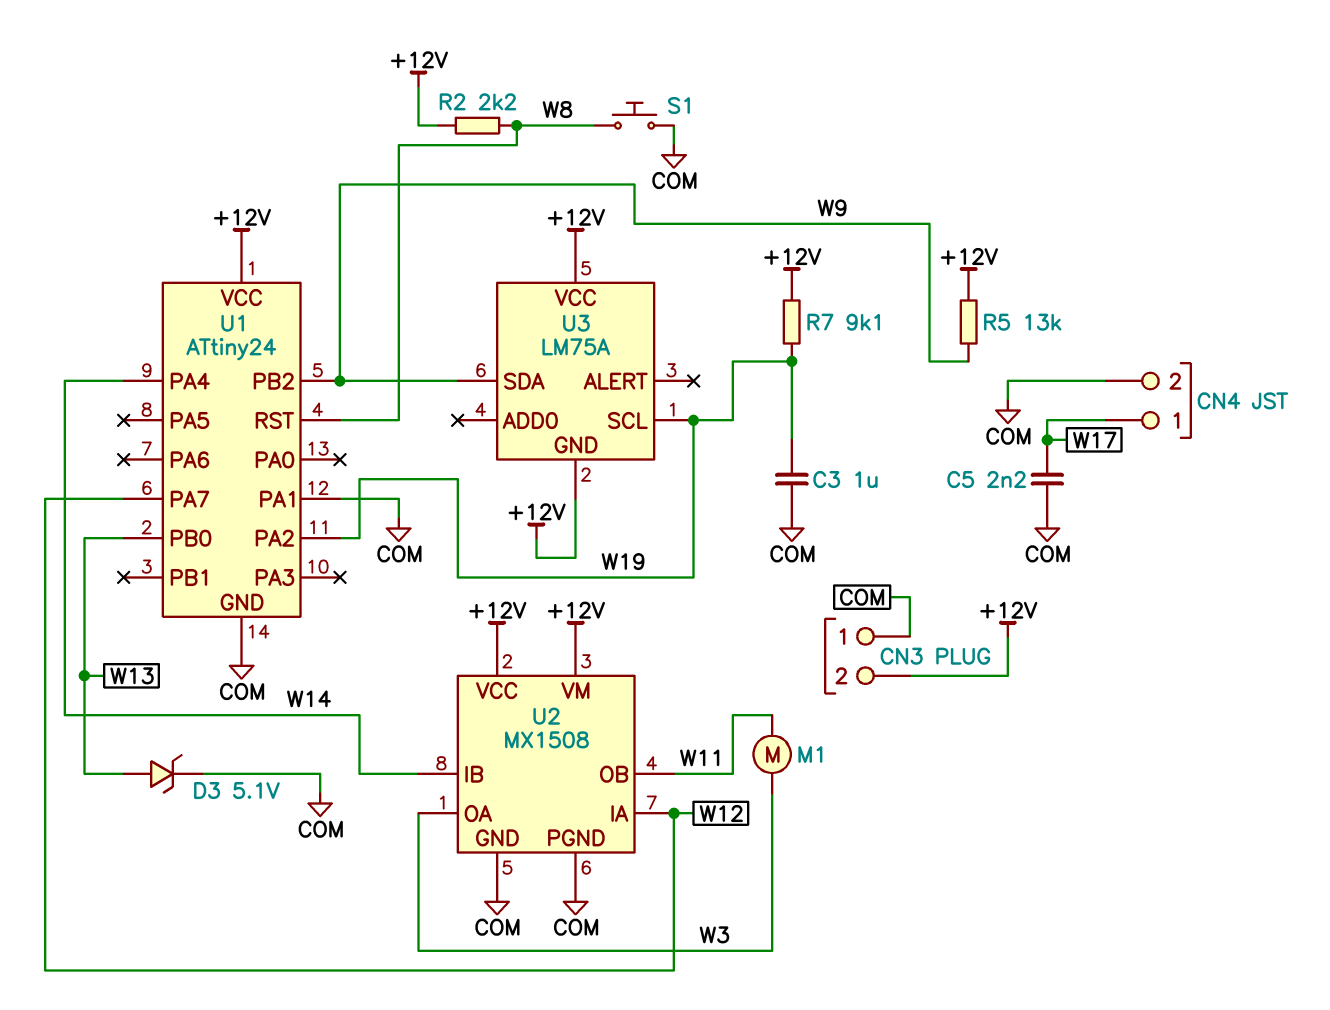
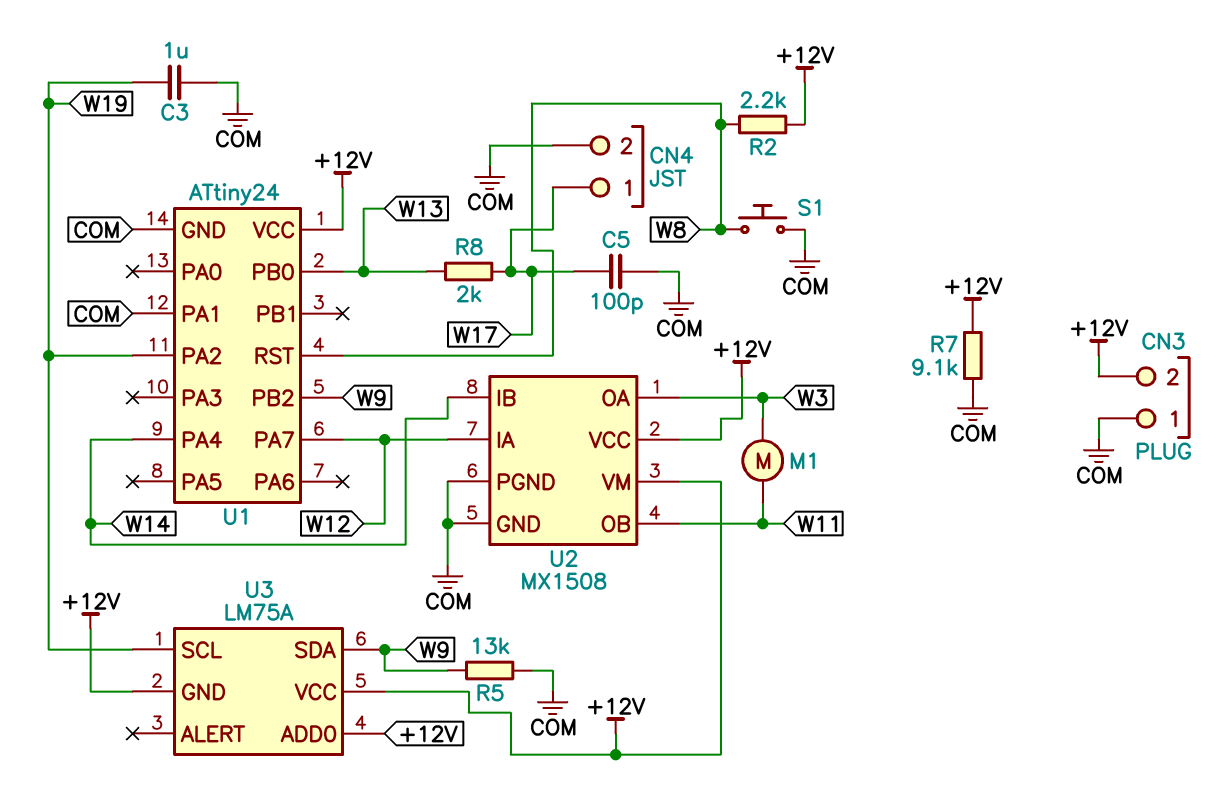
C5: 2.2nF (COM, W17) -> 100pF (COM, W17)
D3: zener 5.1V (A W13, K COM) -> none
R5: 13k (+12V, W9) -> 13k (COM, W9)
R7: 9.1k (+12V, W19) -> 9.1k (+12V, COM)
R8: none -> 2k (W13, W17)
U3 pin ADD0: none -> +12V

